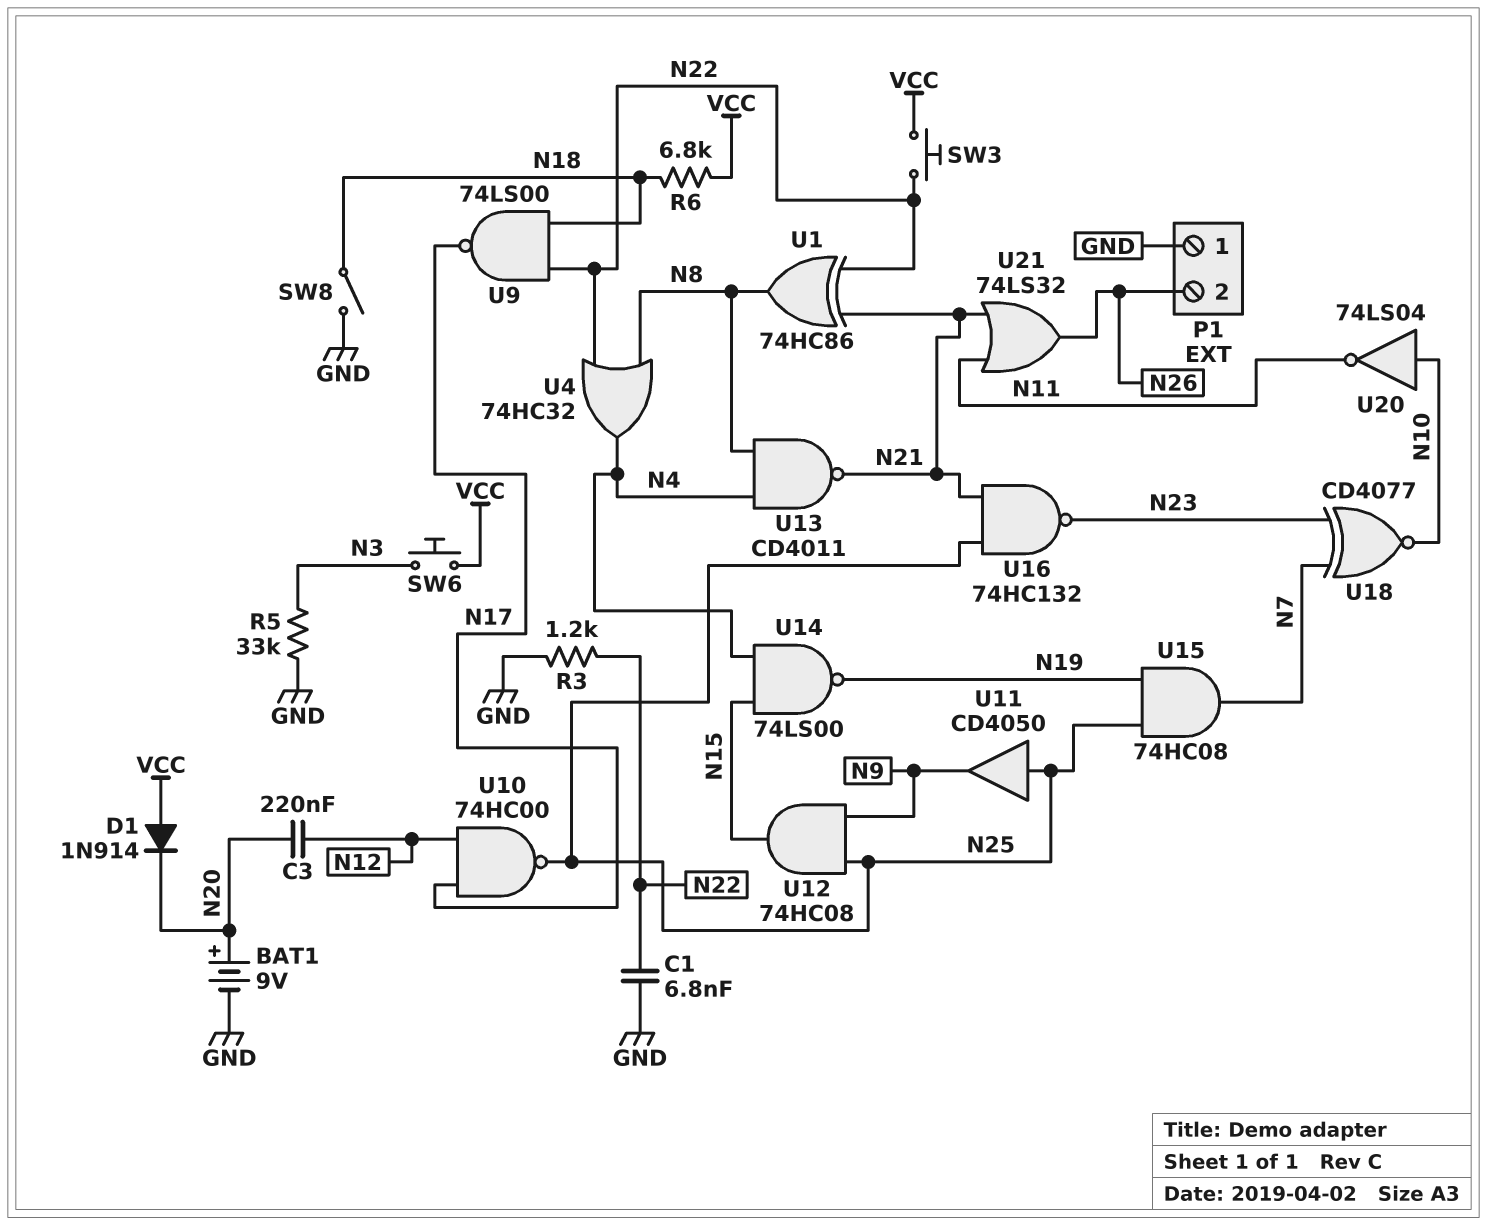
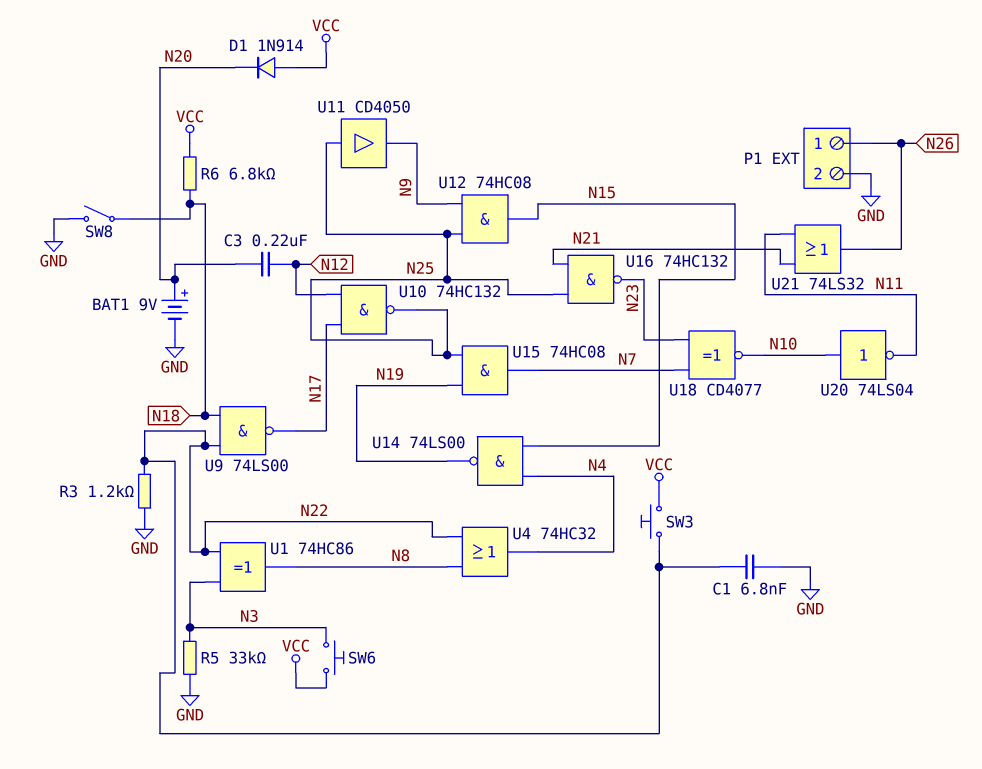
P1 pin 1: GND -> N26
P1 pin 2: N26 -> GND
U1: XOR 74HC86 (in N21, in N22, out N8) -> XOR 74HC86 (in N3, in N22, out N8)
U10: NAND 74HC00 (in N12, in N17, out N25) -> NAND 74HC132 (in N12, in N17, out N25)
U13: NAND CD4011 (in N4, in N8, out N21) -> none

